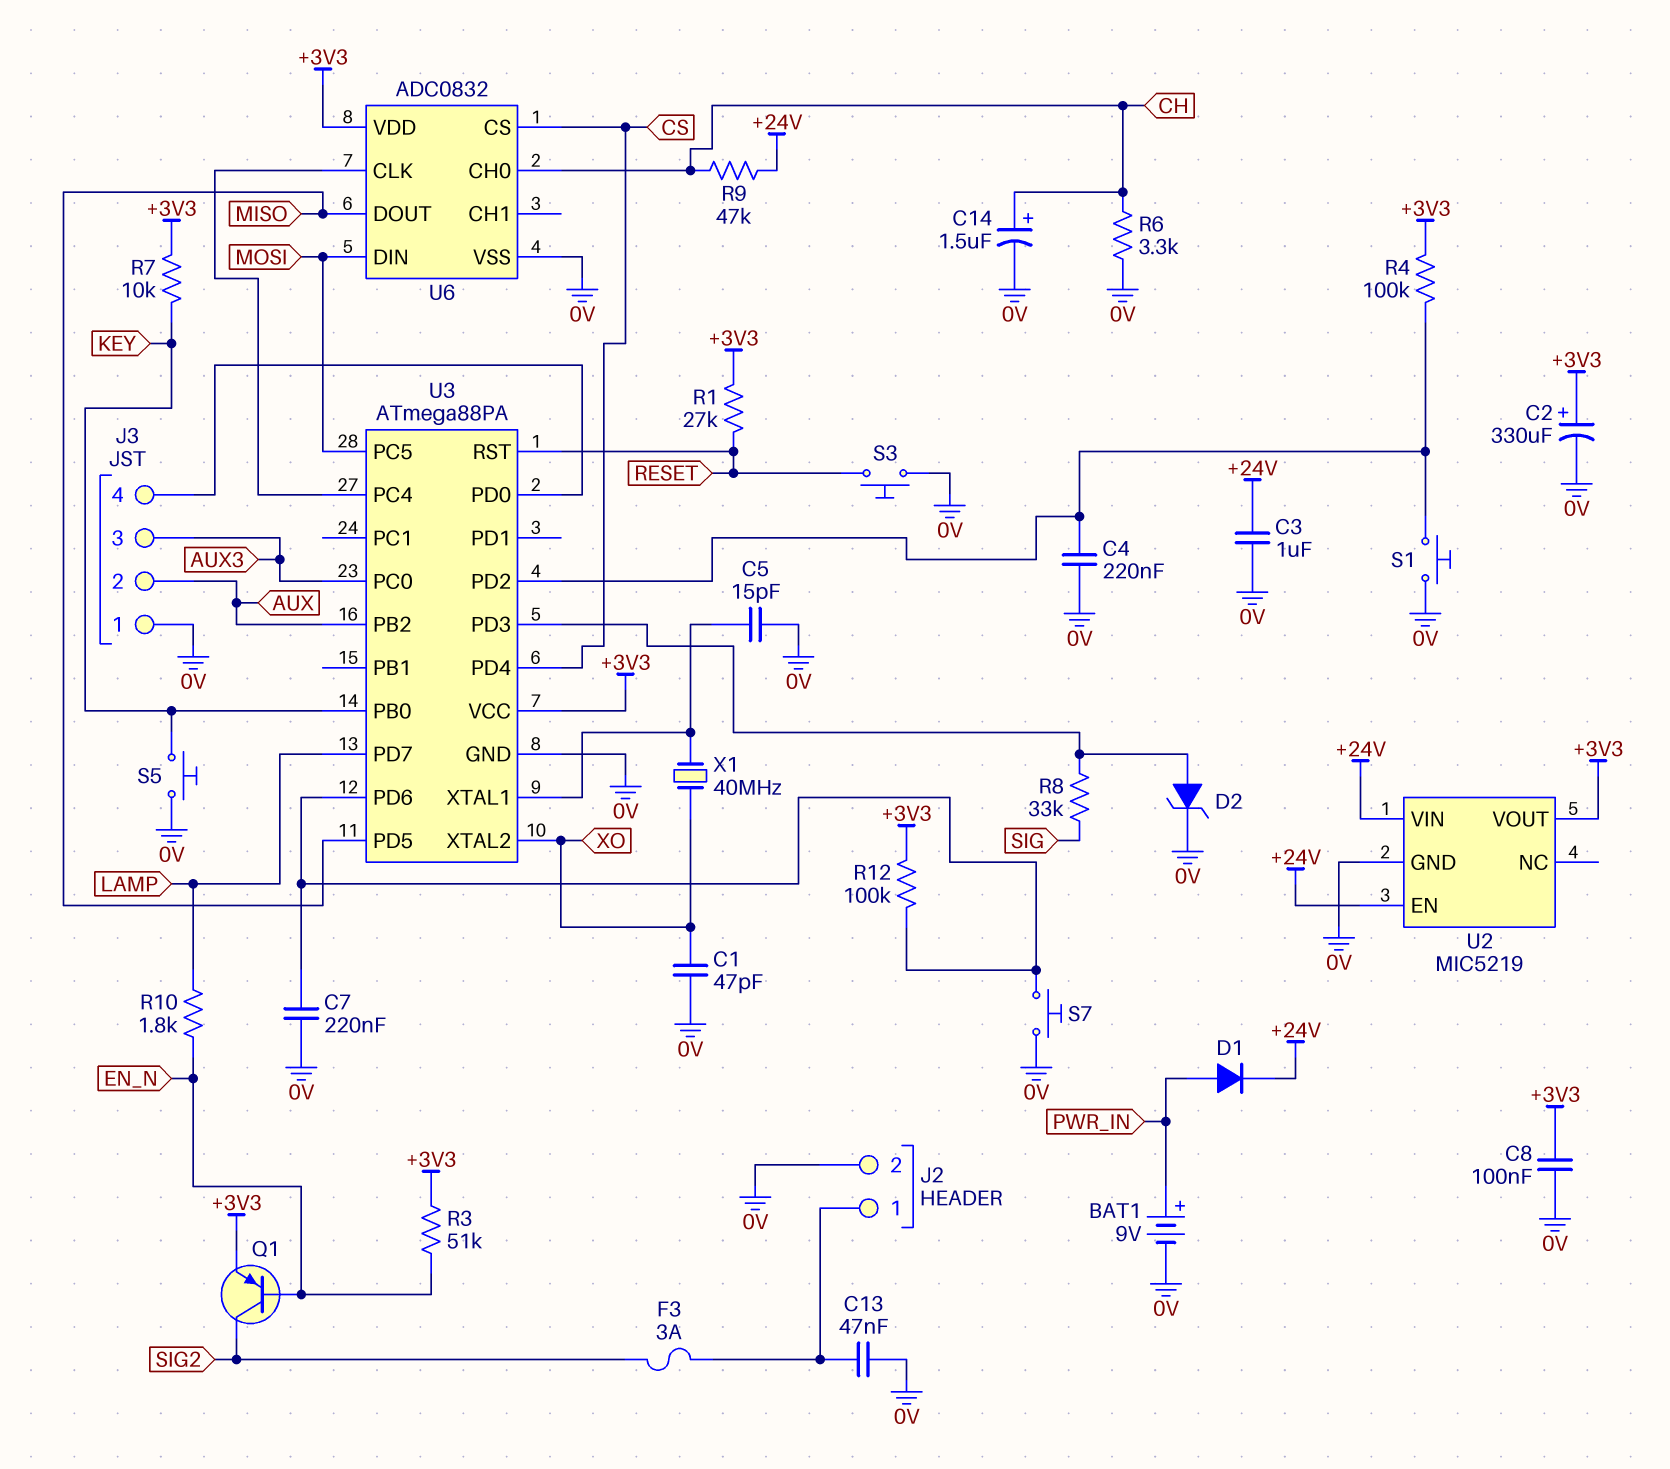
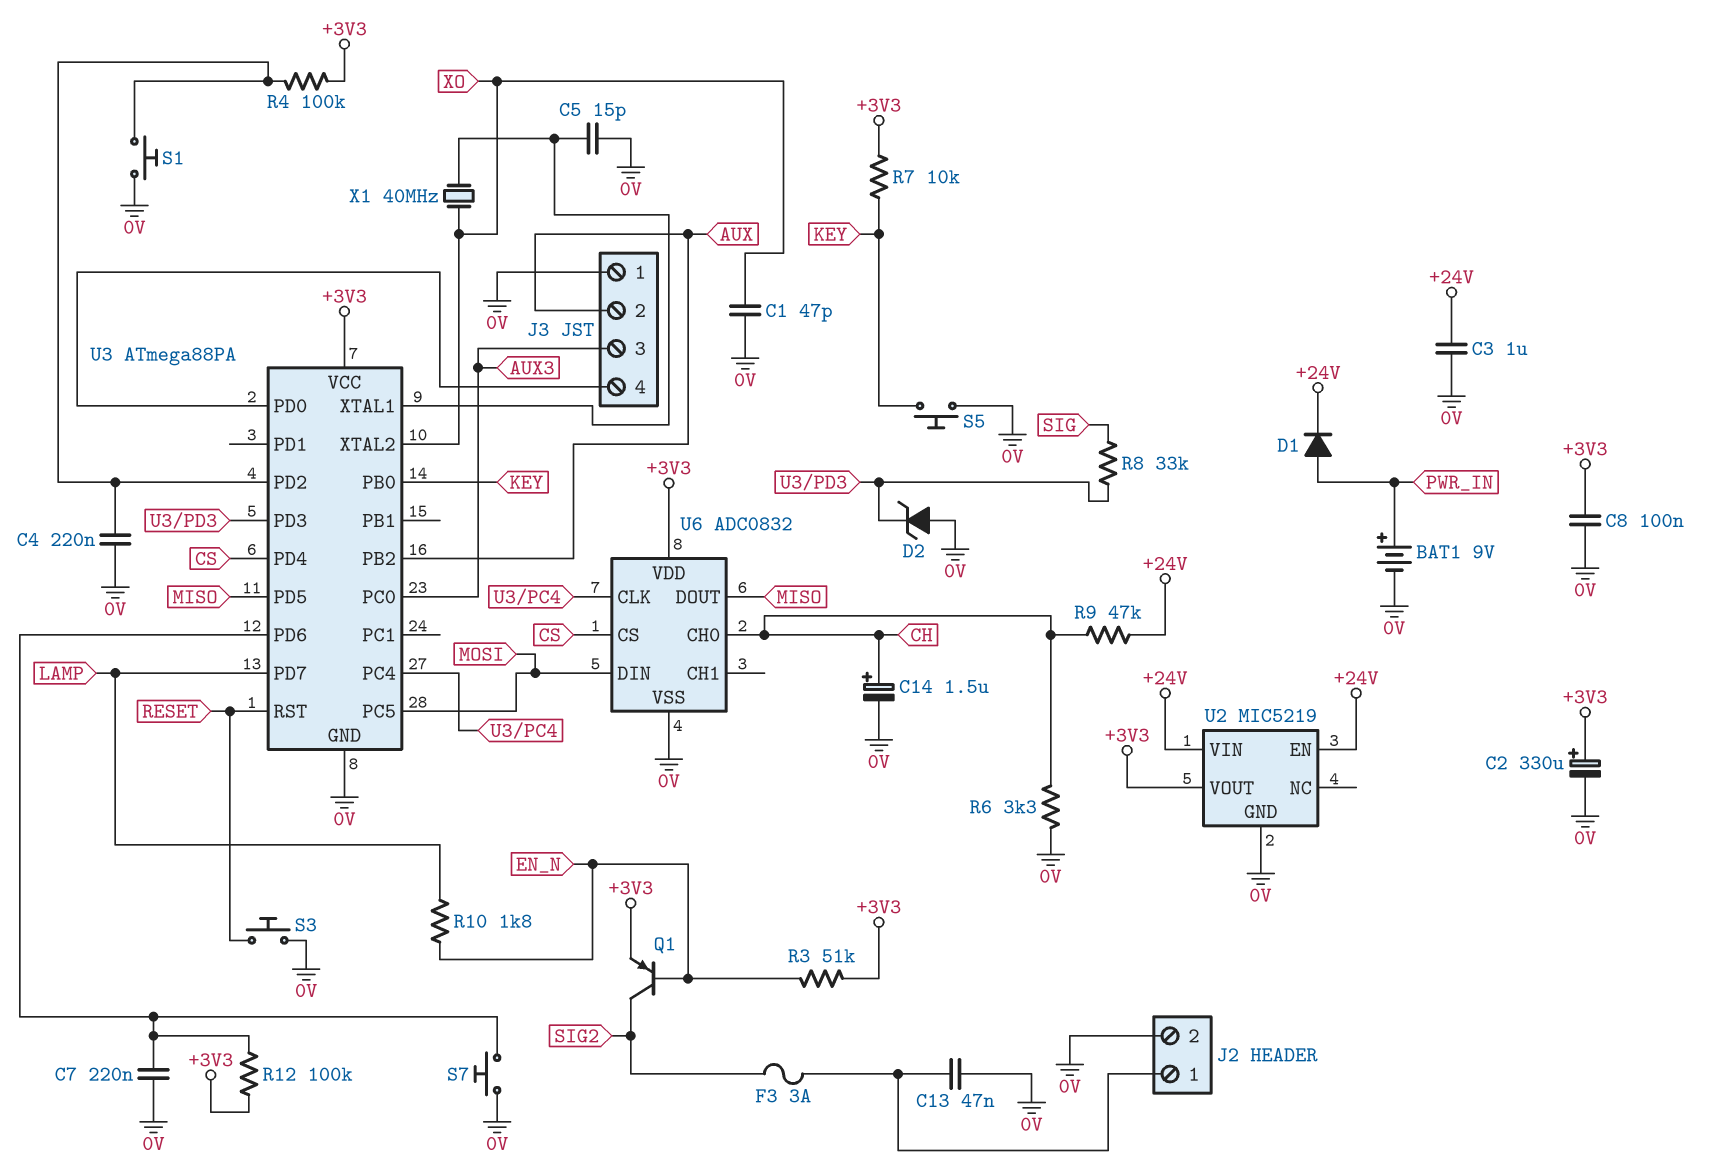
D2: zener (A U3/PD3, K 0V) -> zener (A 0V, K U3/PD3)
R1: 27k (+3V3, RESET) -> none

